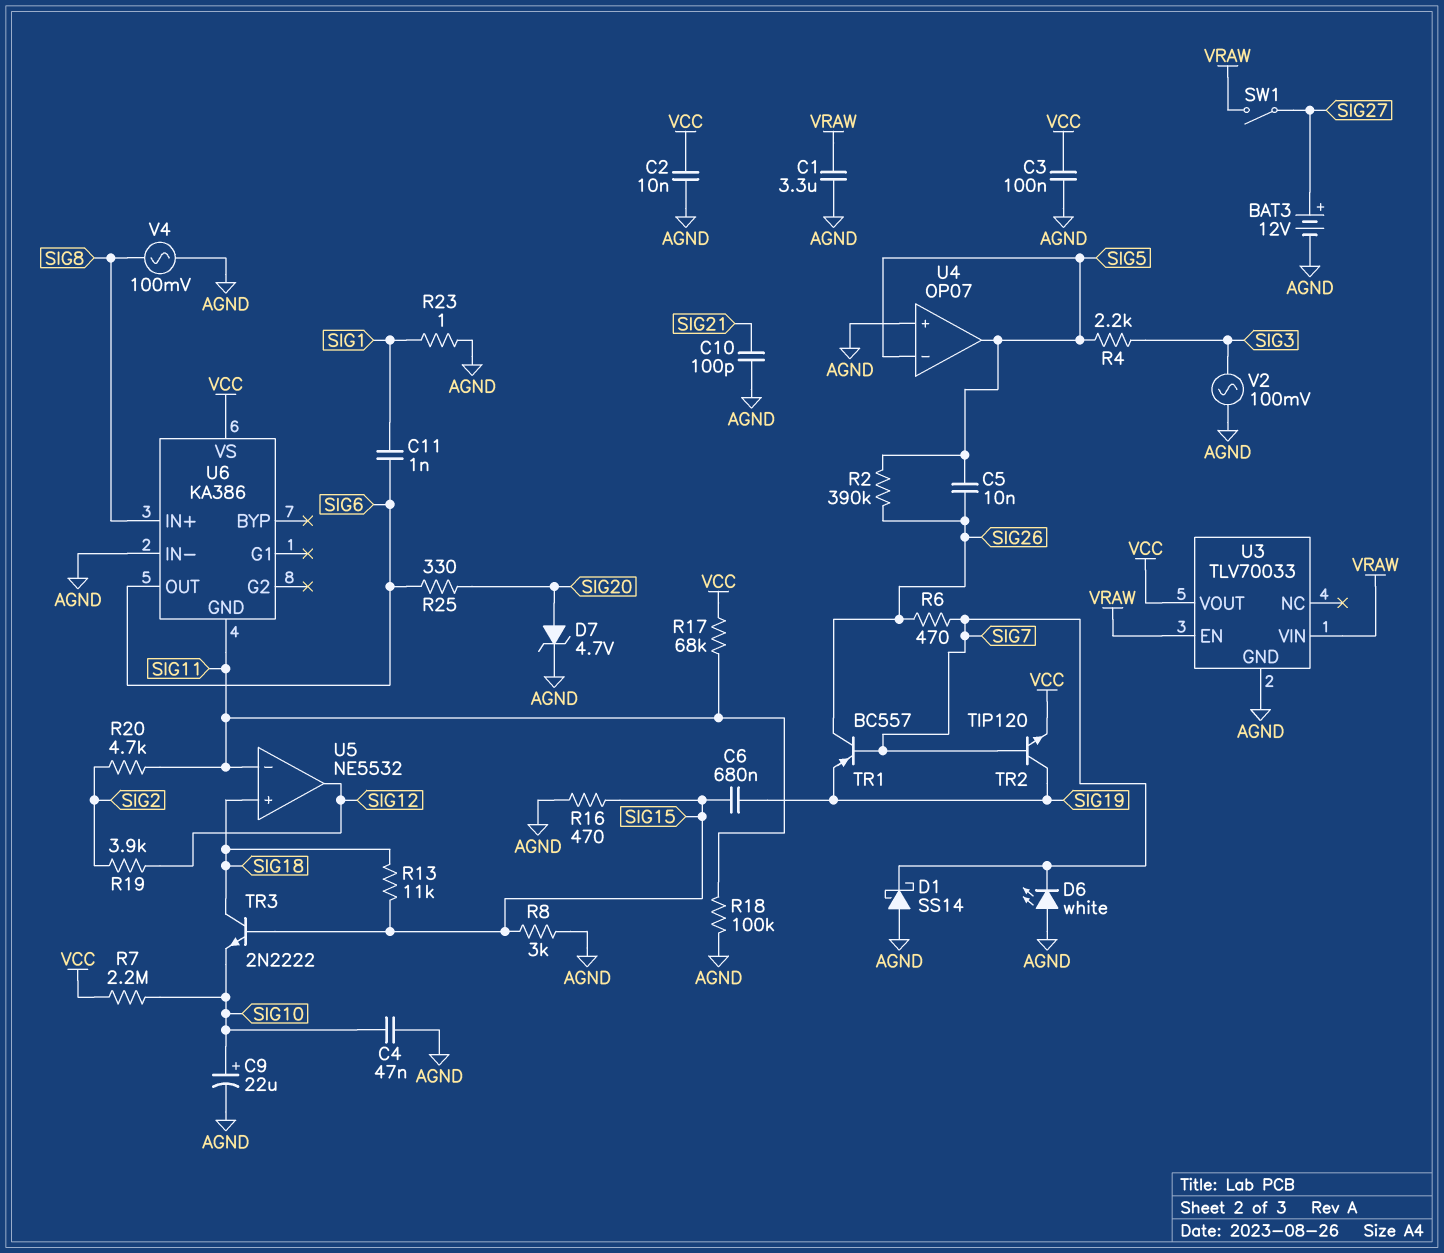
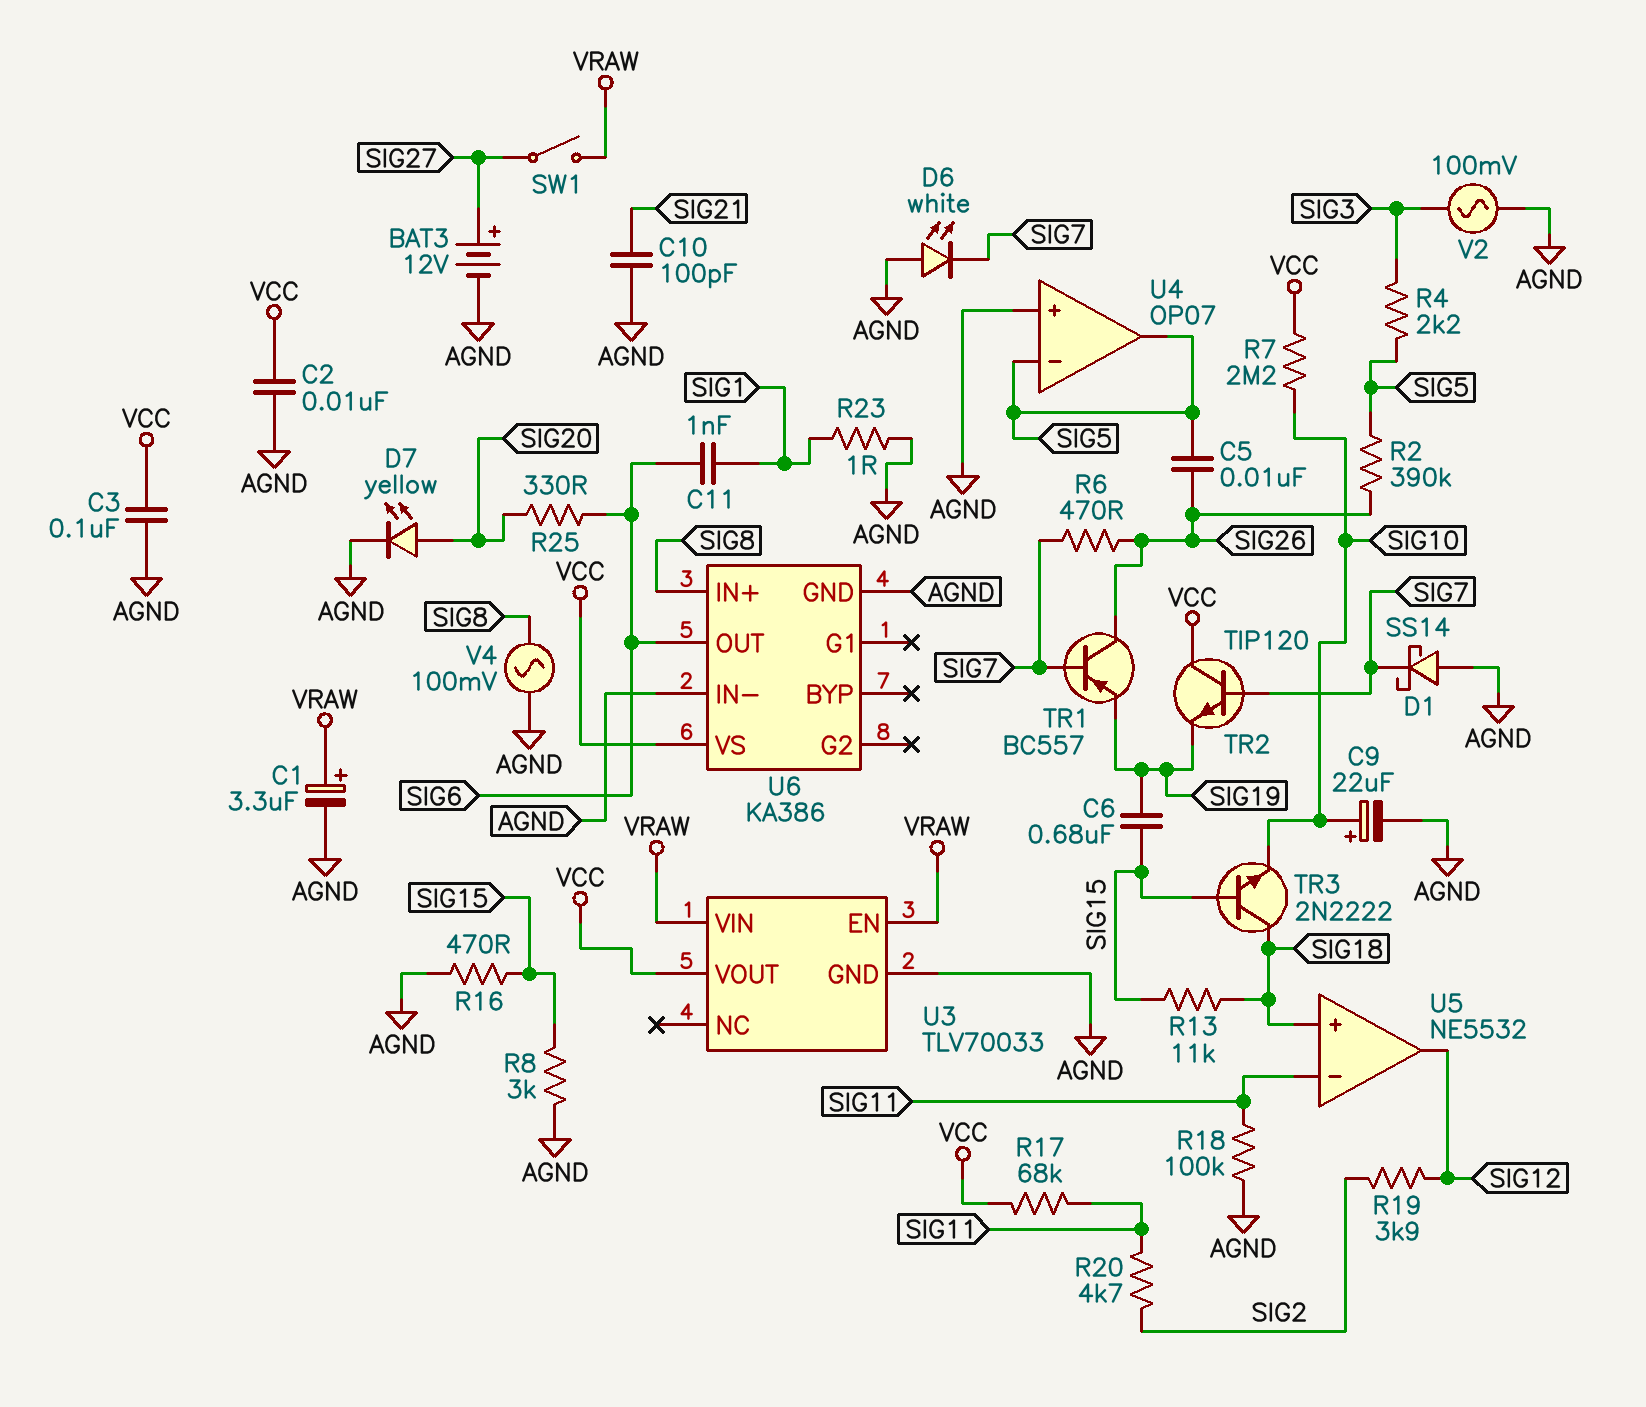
C1: 3.3uF (AGND, VRAW) -> 3.3uF (plus VRAW, minus AGND)
C4: 47nF (AGND, SIG10) -> none
D7: zener 4.7V (A SIG20, K AGND) -> LED yellow (A SIG20, K AGND)
TR2: NPN TIP120 (B SIG7, C SIG19, E VCC) -> NPN TIP120 (B SIG7, C VCC, E SIG19)
U6 pin GND: SIG11 -> AGND

